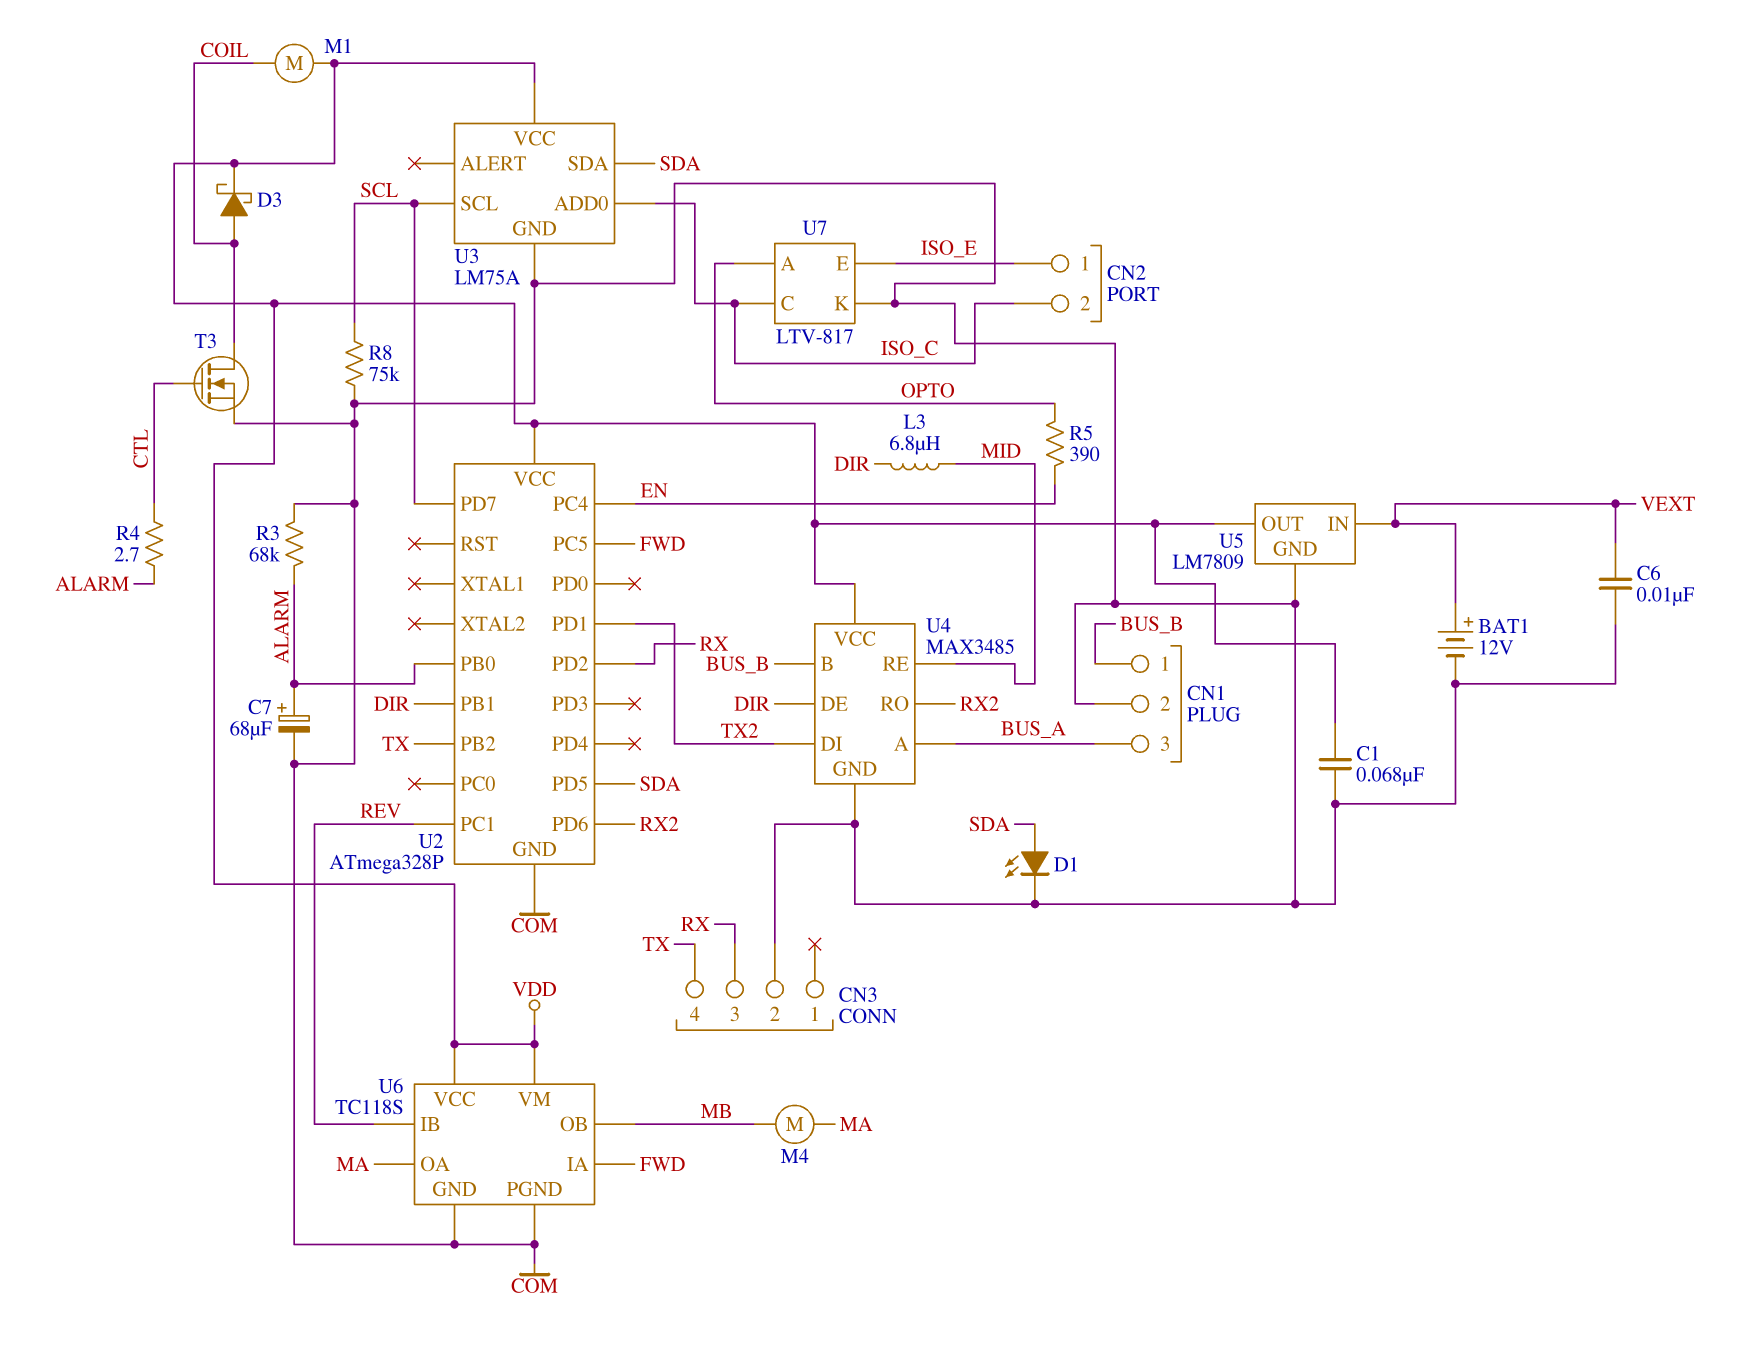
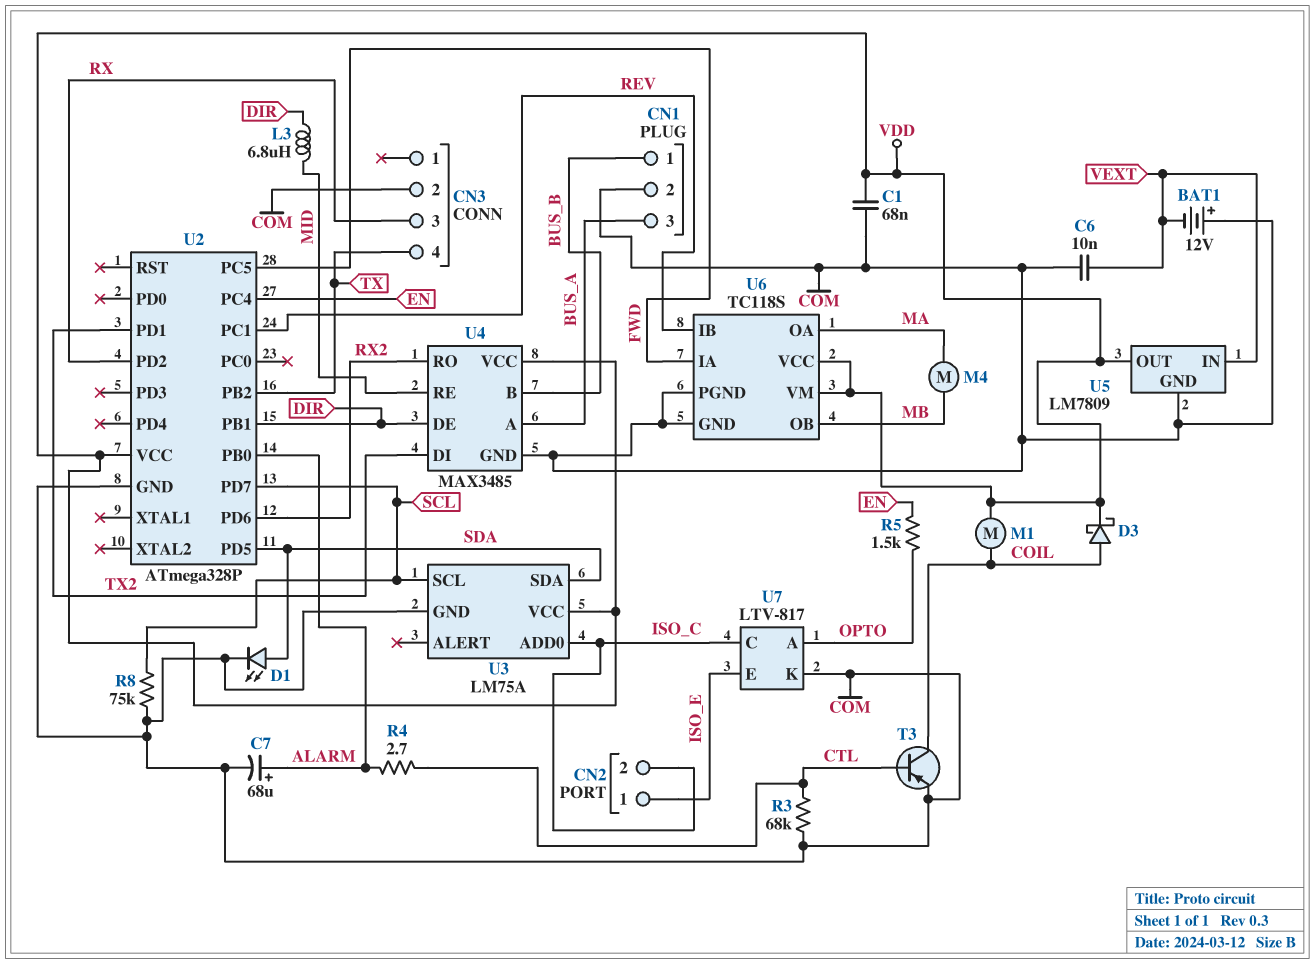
BAT1: 12V (plus VEXT, minus COM) -> 12V (plus COM, minus VEXT)
R3: 68k (ALARM, COM) -> 68k (COM, CTL)
R5: 390 (EN, OPTO) -> 1.5k (EN, OPTO)
T3: NMOS (G CTL, D COIL, S COM) -> PNP (B CTL, C COIL, E COM)

